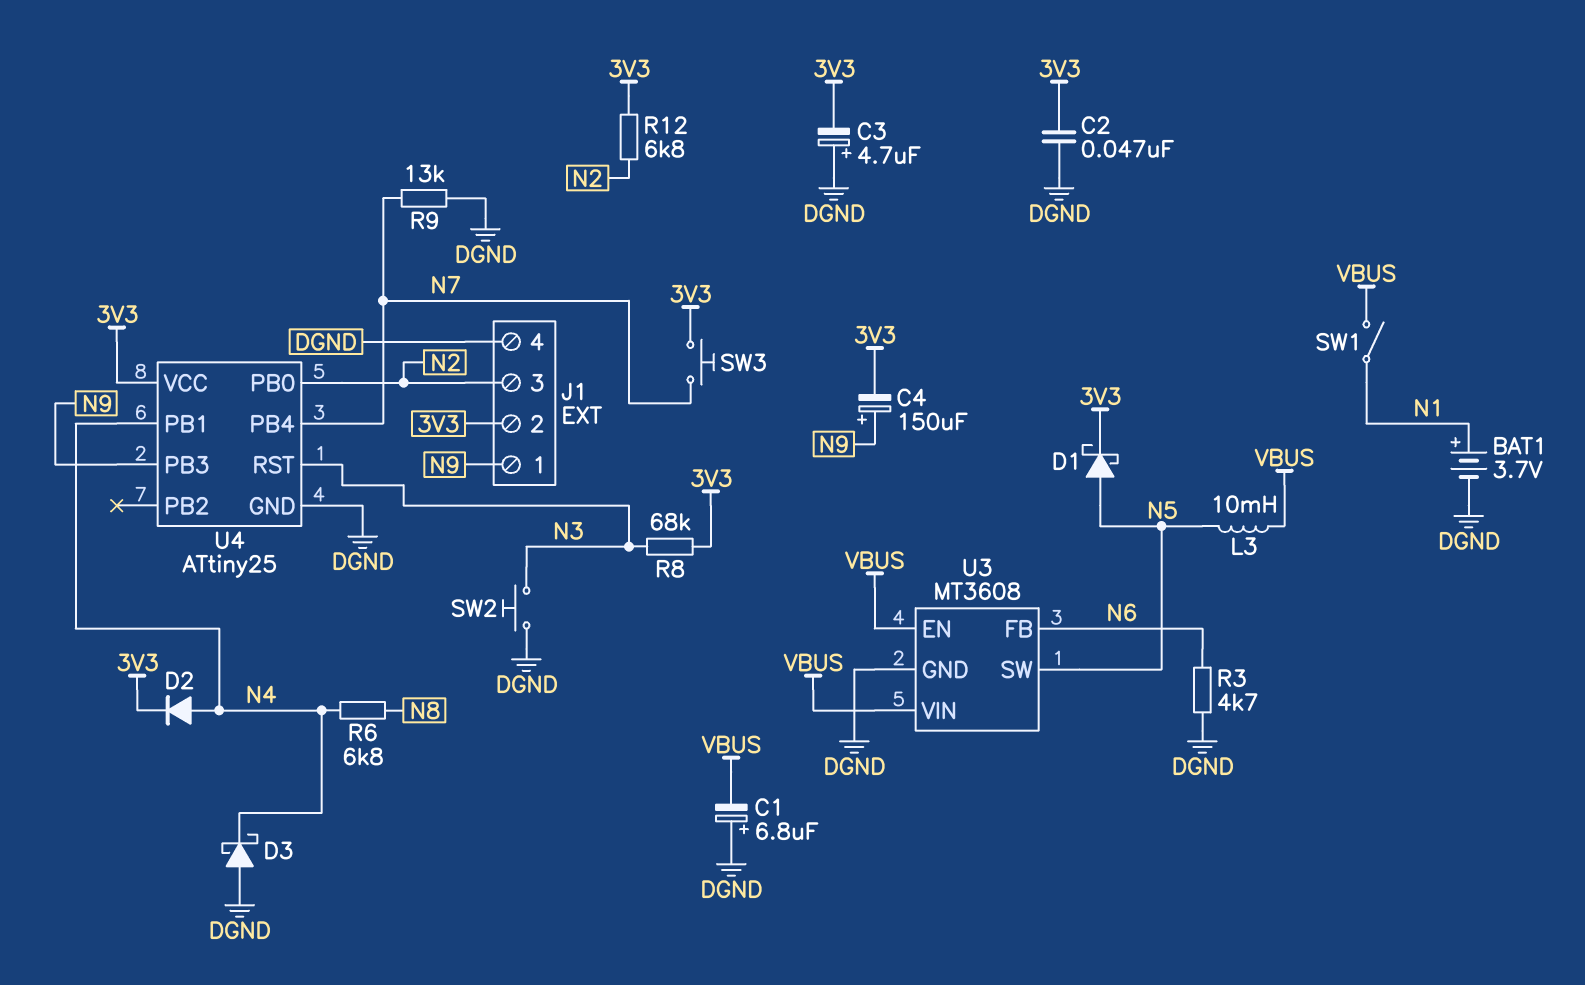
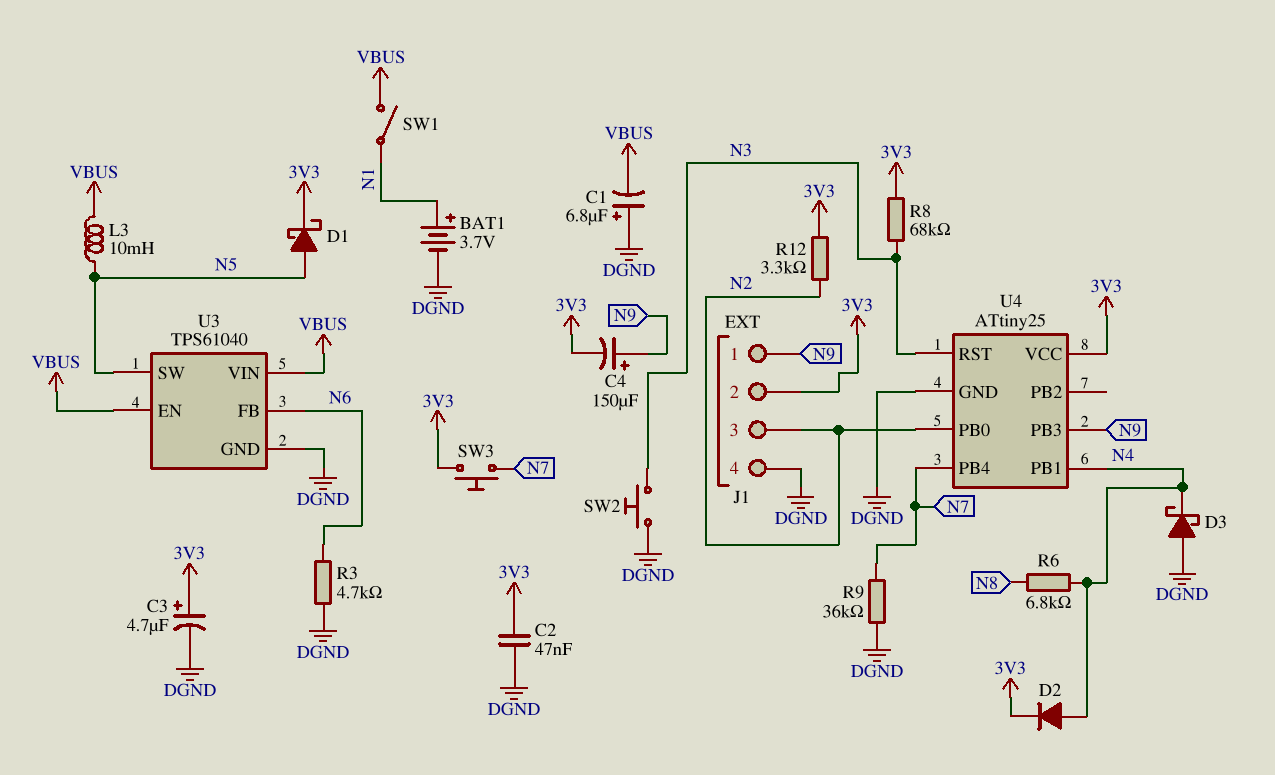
C3: 4.7uF (plus DGND, minus 3V3) -> 4.7uF (plus 3V3, minus DGND)
R9: 13k (DGND, N7) -> 36k (DGND, N7)
R12: 6.8k (3V3, N2) -> 3.3k (3V3, N2)
U3: MT3608 -> TPS61040

